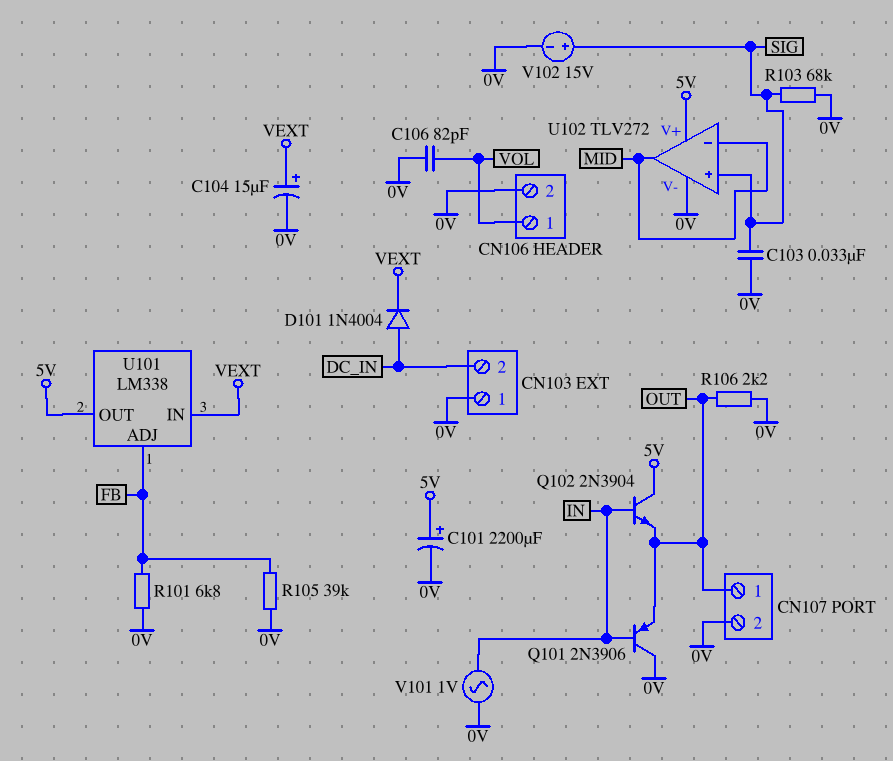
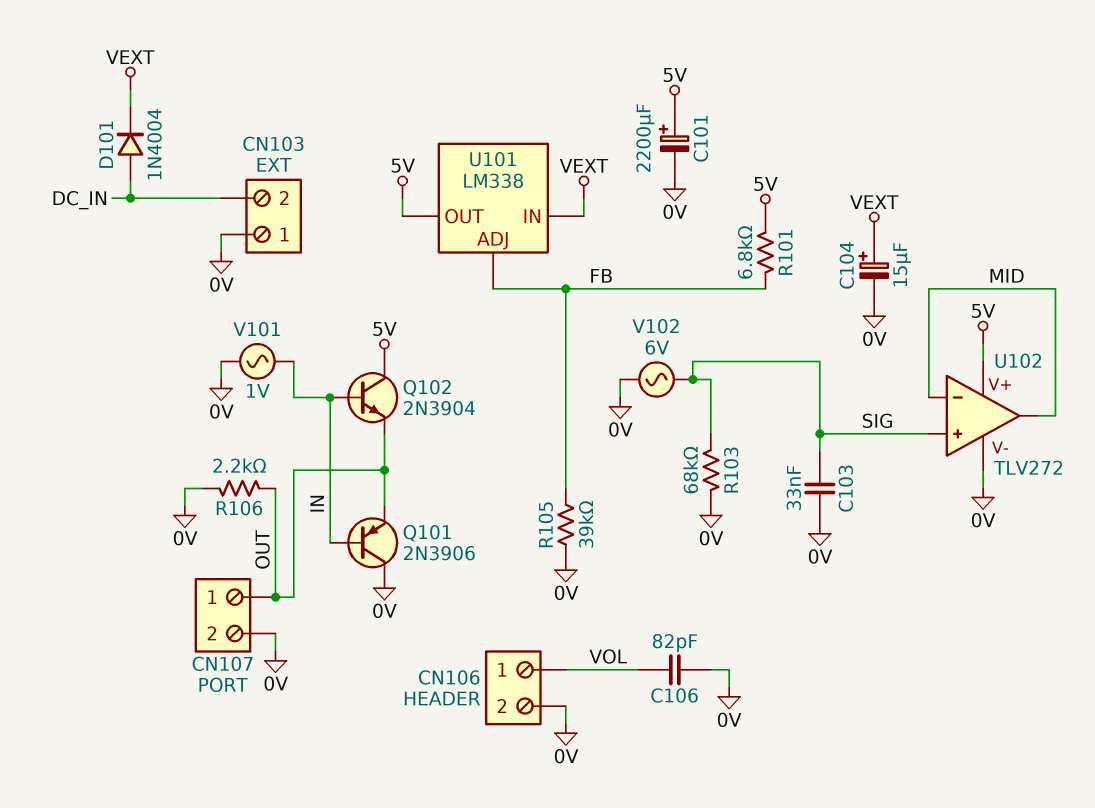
R101: 6.8k (0V, FB) -> 6.8k (5V, FB)
V102: 15V (plus SIG, minus 0V) -> AC 6V (0V, SIG)

